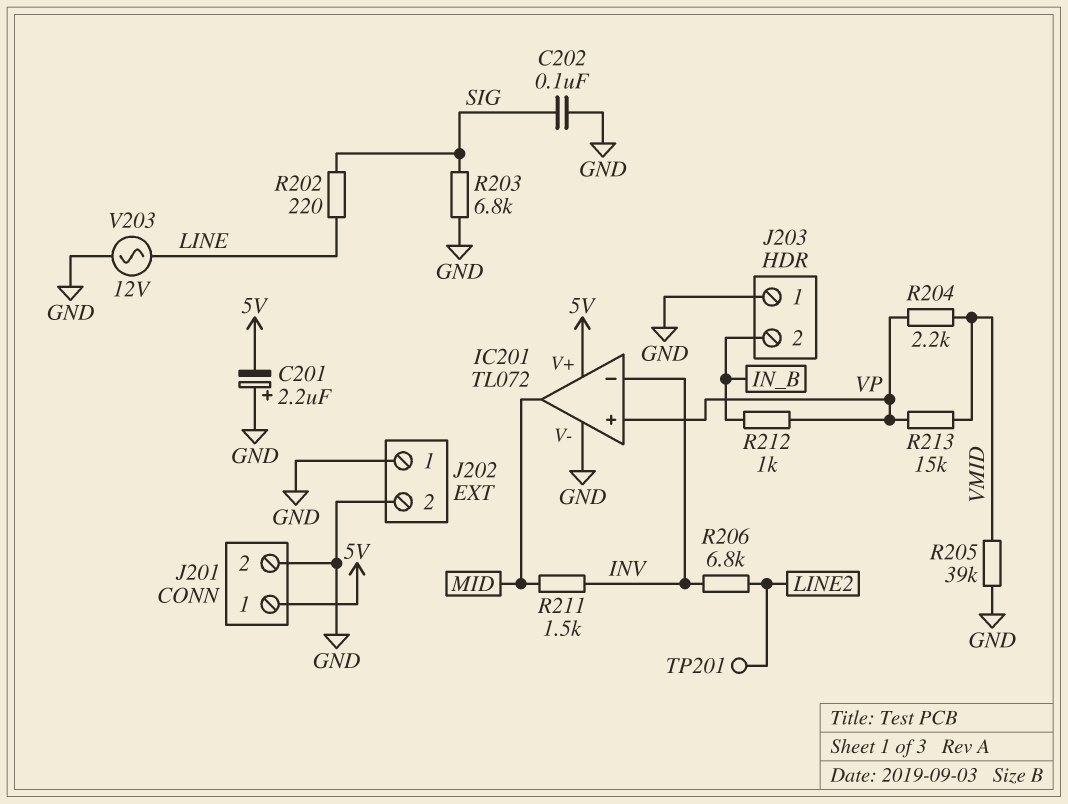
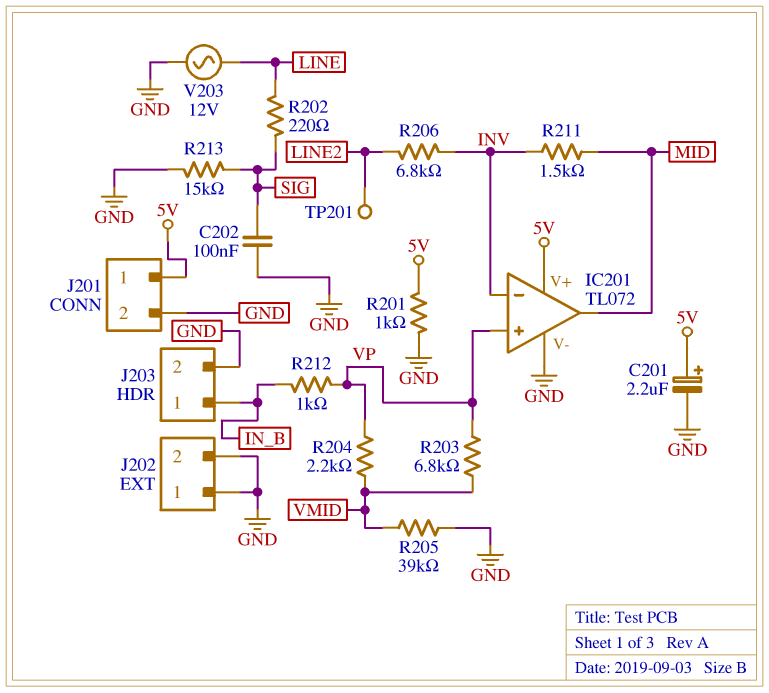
C201: 2.2uF (plus GND, minus 5V) -> 2.2uF (plus 5V, minus GND)
J203 pin 1: GND -> IN_B
J203 pin 2: IN_B -> GND
R201: none -> 1k (5V, GND)
R203: 6.8k (GND, SIG) -> 6.8k (VMID, VP)
R213: 15k (VMID, VP) -> 15k (GND, SIG)

